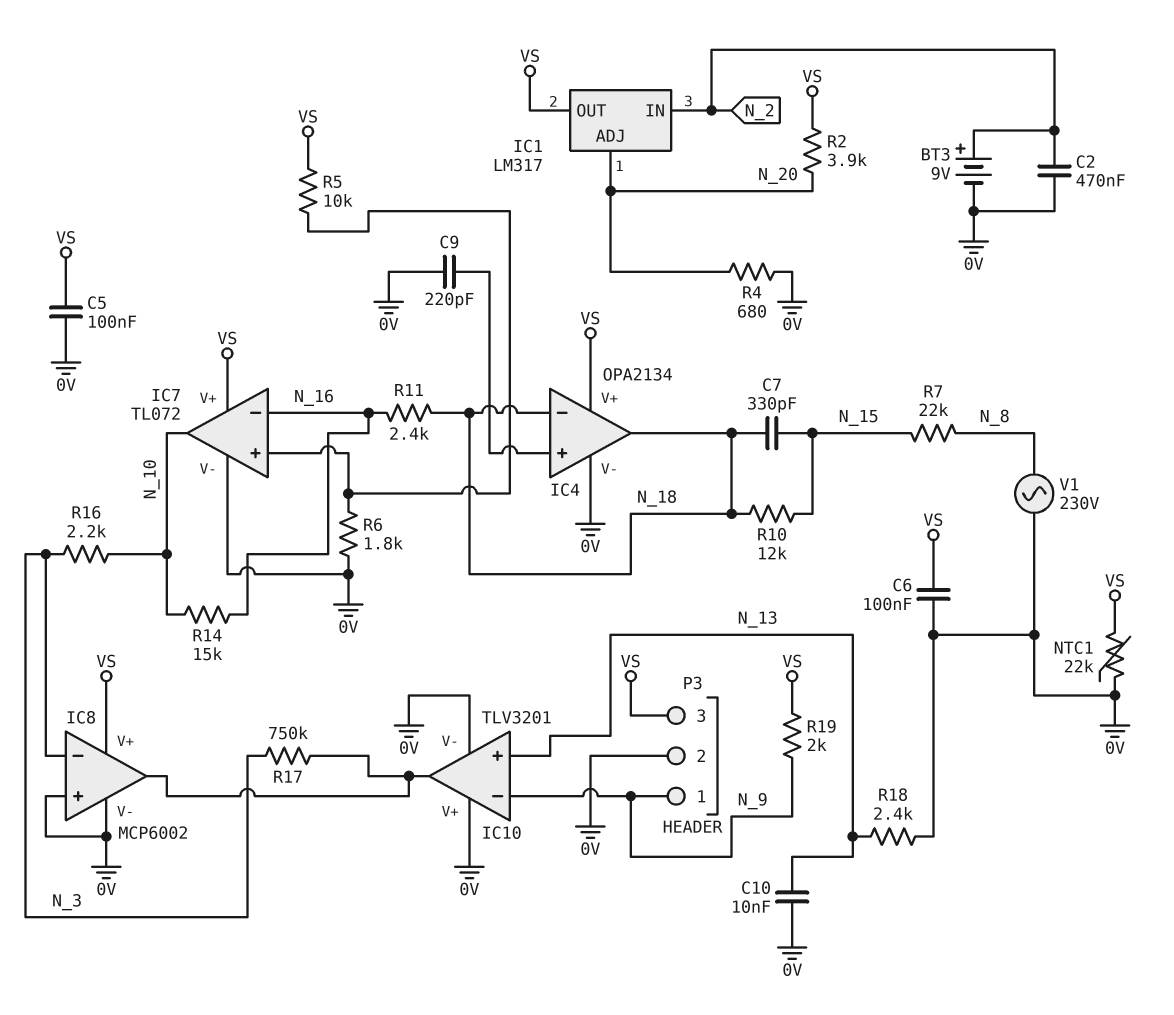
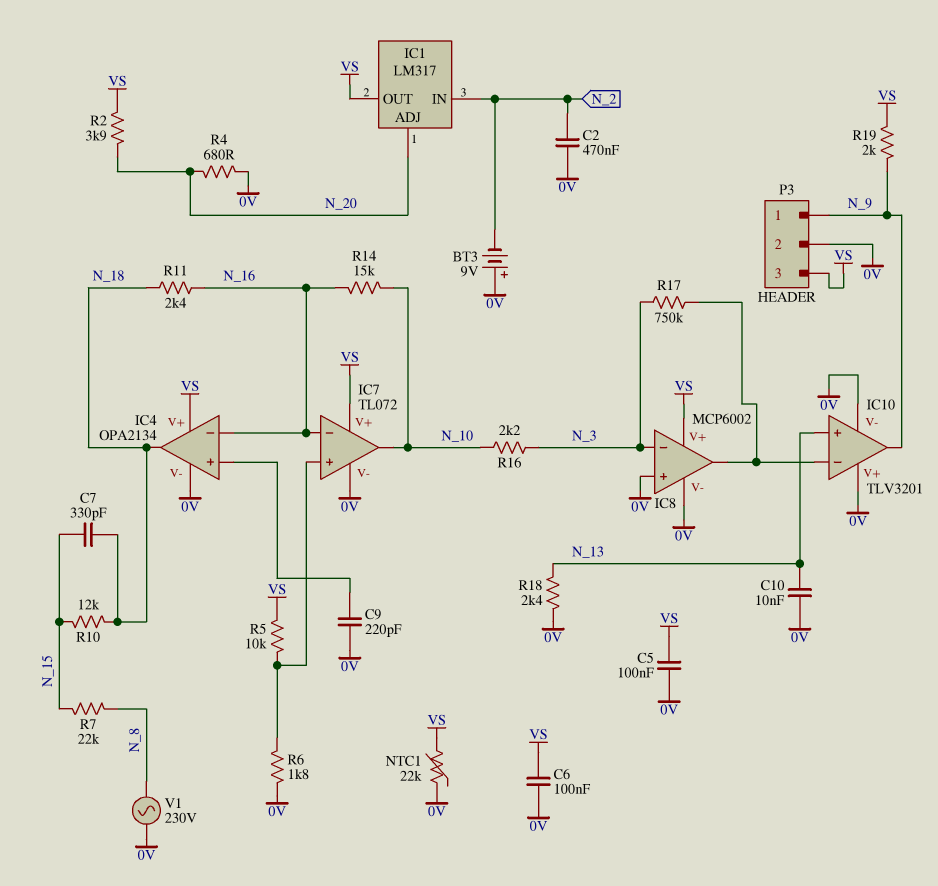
BT3: 9V (plus N_2, minus 0V) -> 9V (plus 0V, minus N_2)
IC4 pin in-: N_18 -> N_16
IC10 pin in-: N_9 -> IC8/out
IC10 pin out: IC8/out -> N_9

